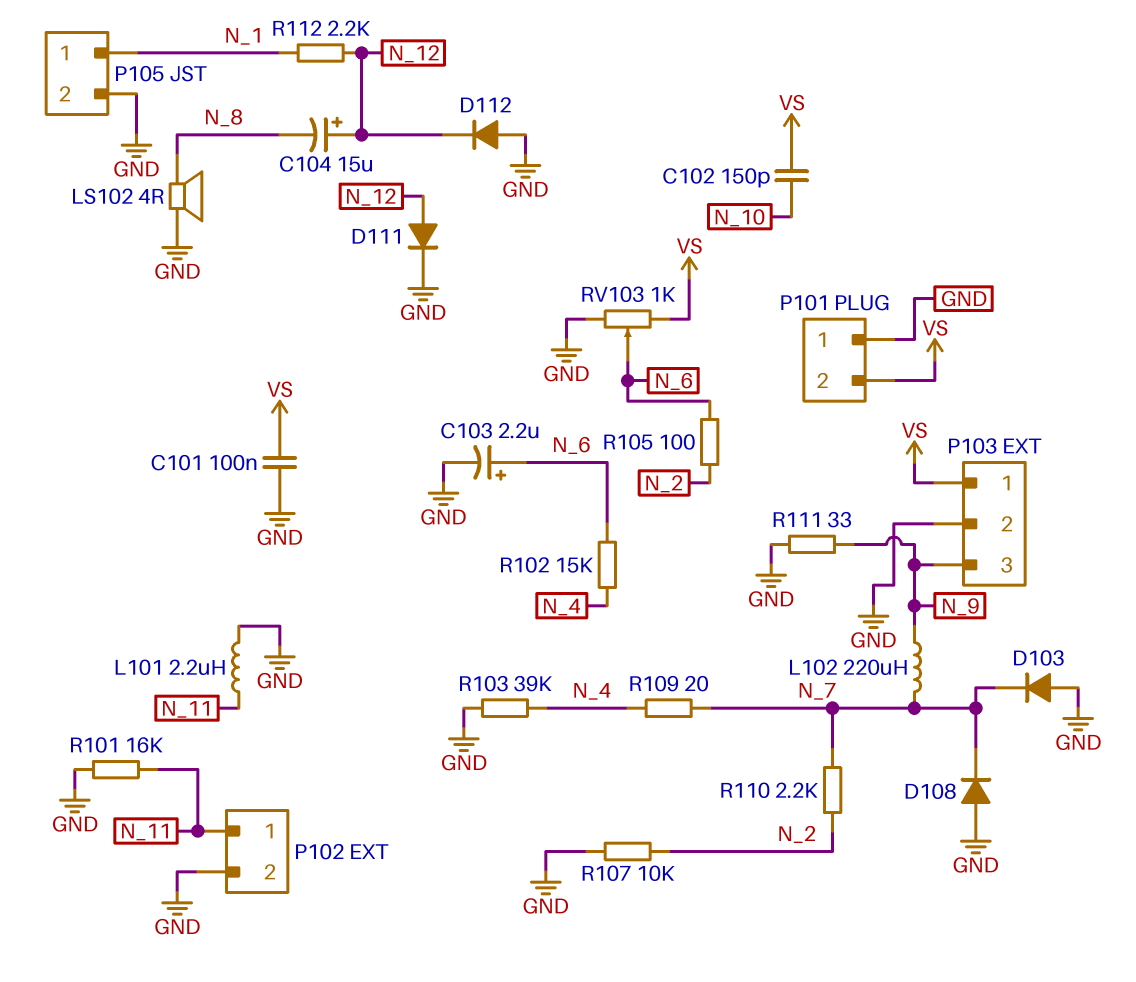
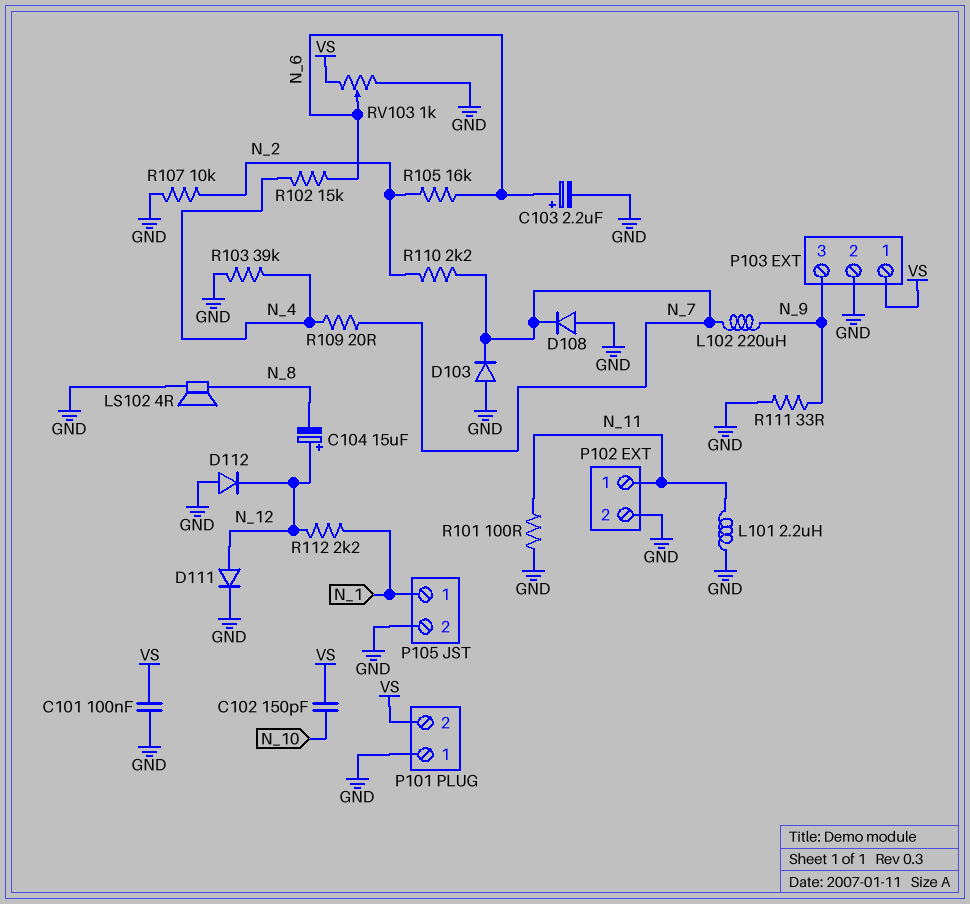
R101: 16k (GND, N_11) -> 100 (GND, N_11)
R105: 100 (N_2, N_6) -> 16k (N_2, N_6)

